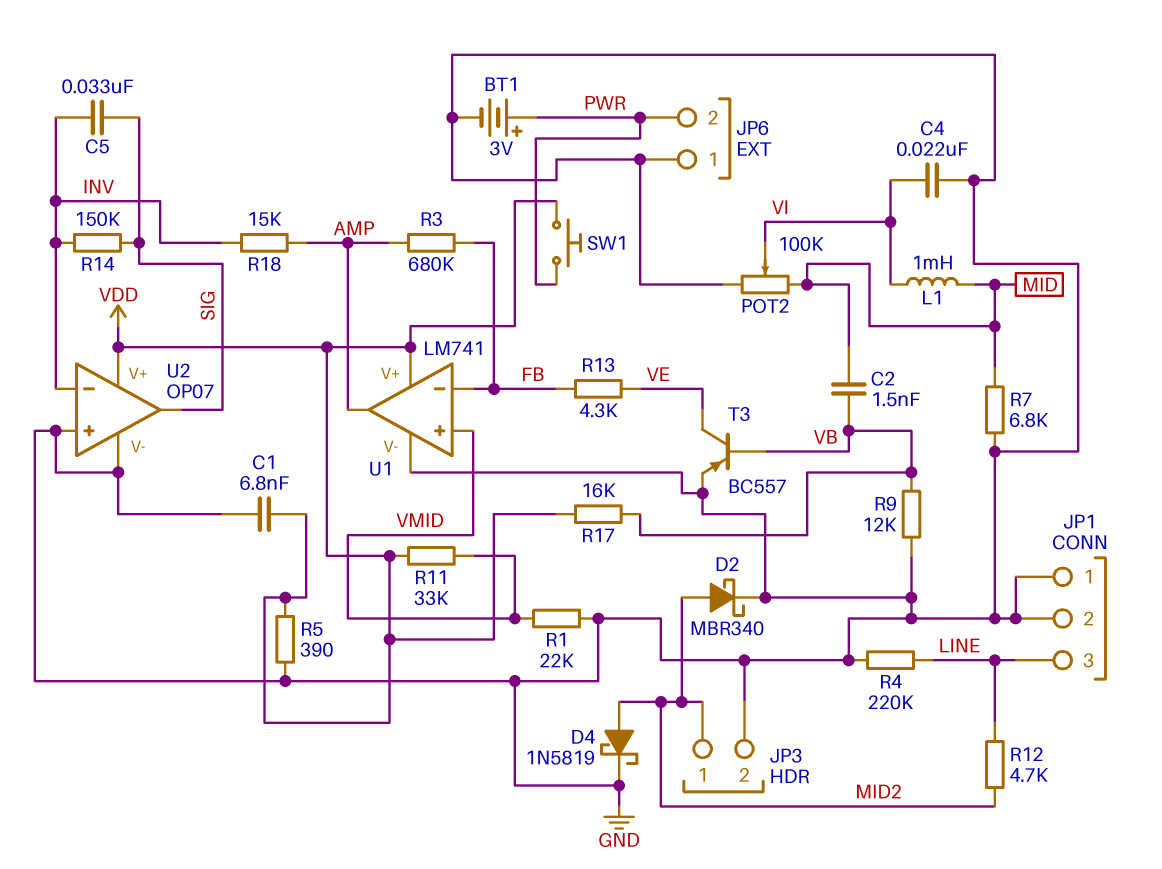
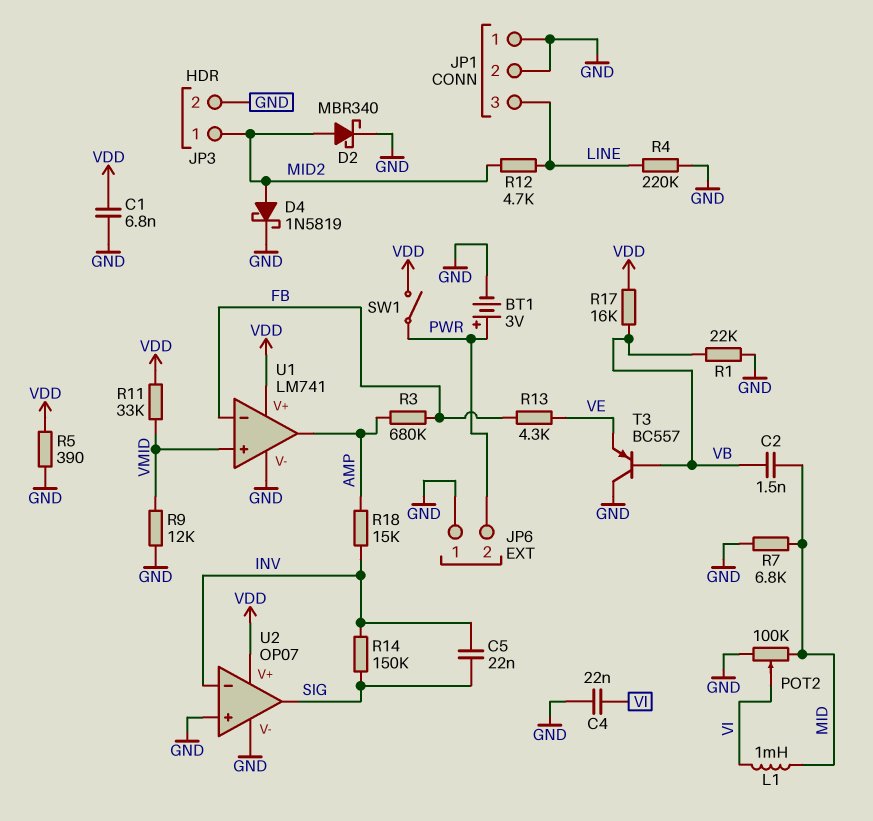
C5: 33nF (INV, SIG) -> 22nF (INV, SIG)
R1: 22k (GND, VMID) -> 22k (GND, VB)
R9: 12k (GND, VB) -> 12k (GND, VMID)
SW1: button (PWR, VDD) -> switch (PWR, VDD)
T3: PNP BC557 (B VB, C VE, E GND) -> PNP BC557 (B VB, C GND, E VE)

